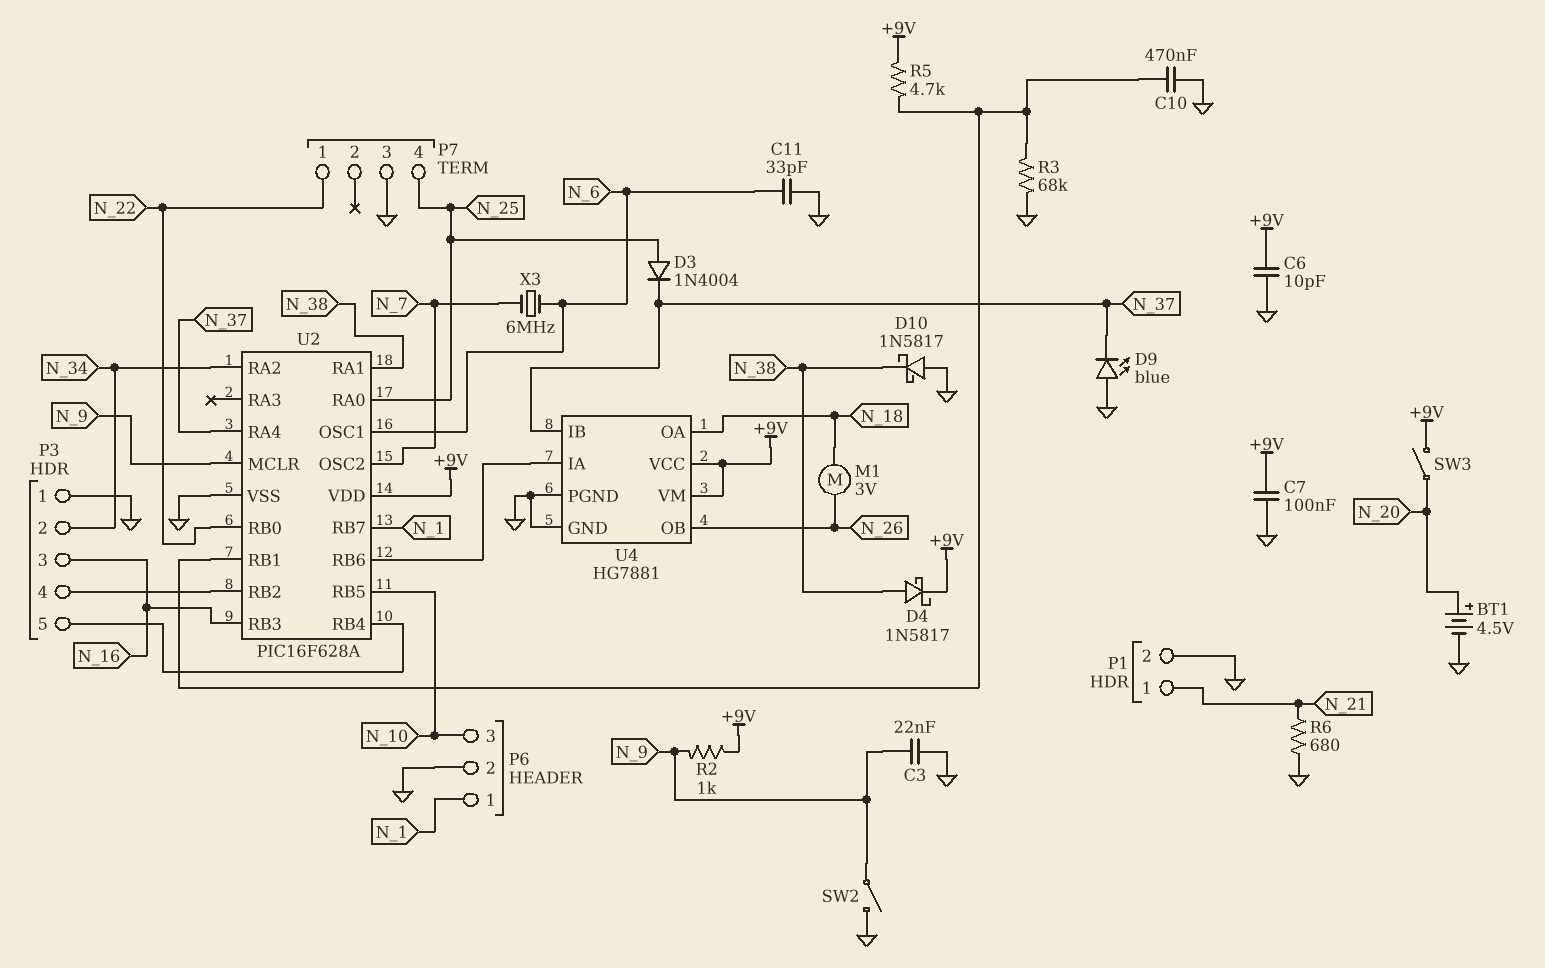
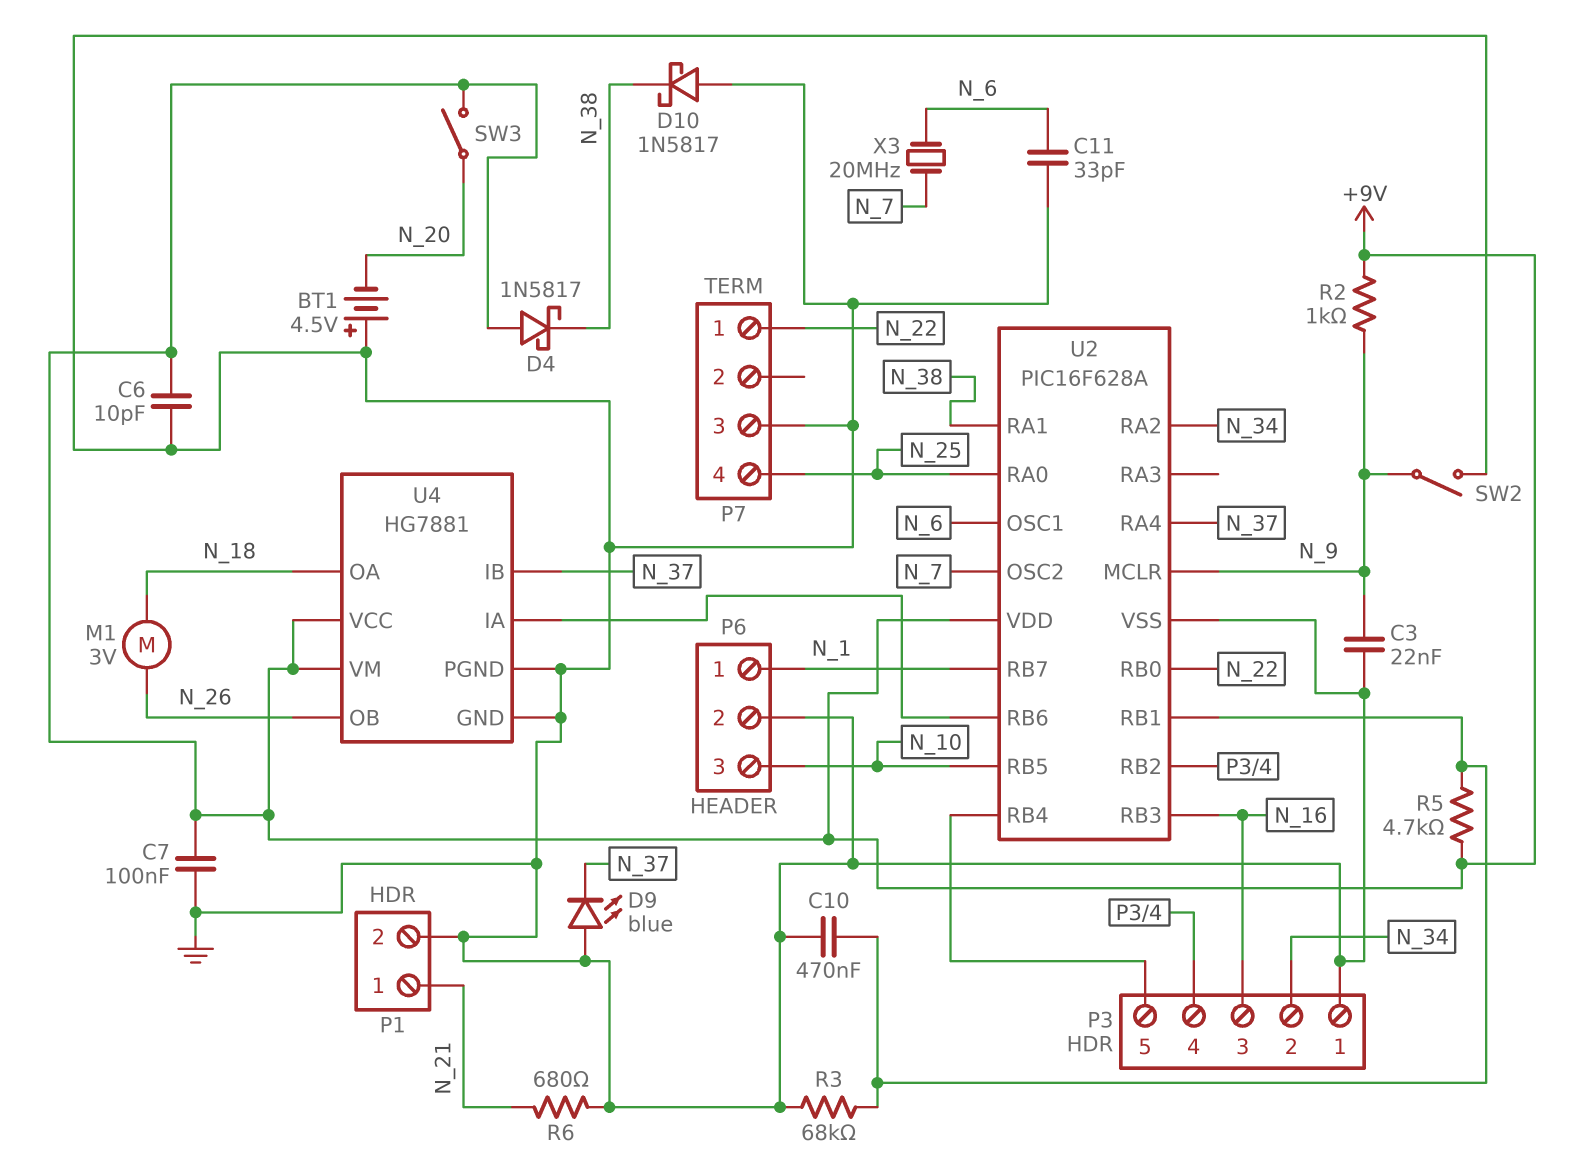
BT1: 4.5V (plus N_20, minus GND) -> 4.5V (plus GND, minus N_20)
D3: diode 1N4004 (A N_25, K N_37) -> none
D4: schottky 1N5817 (A N_38, K +9V) -> schottky 1N5817 (A +9V, K N_38)
X3: 6MHz (N_6, N_7) -> 20MHz (N_6, N_7)

